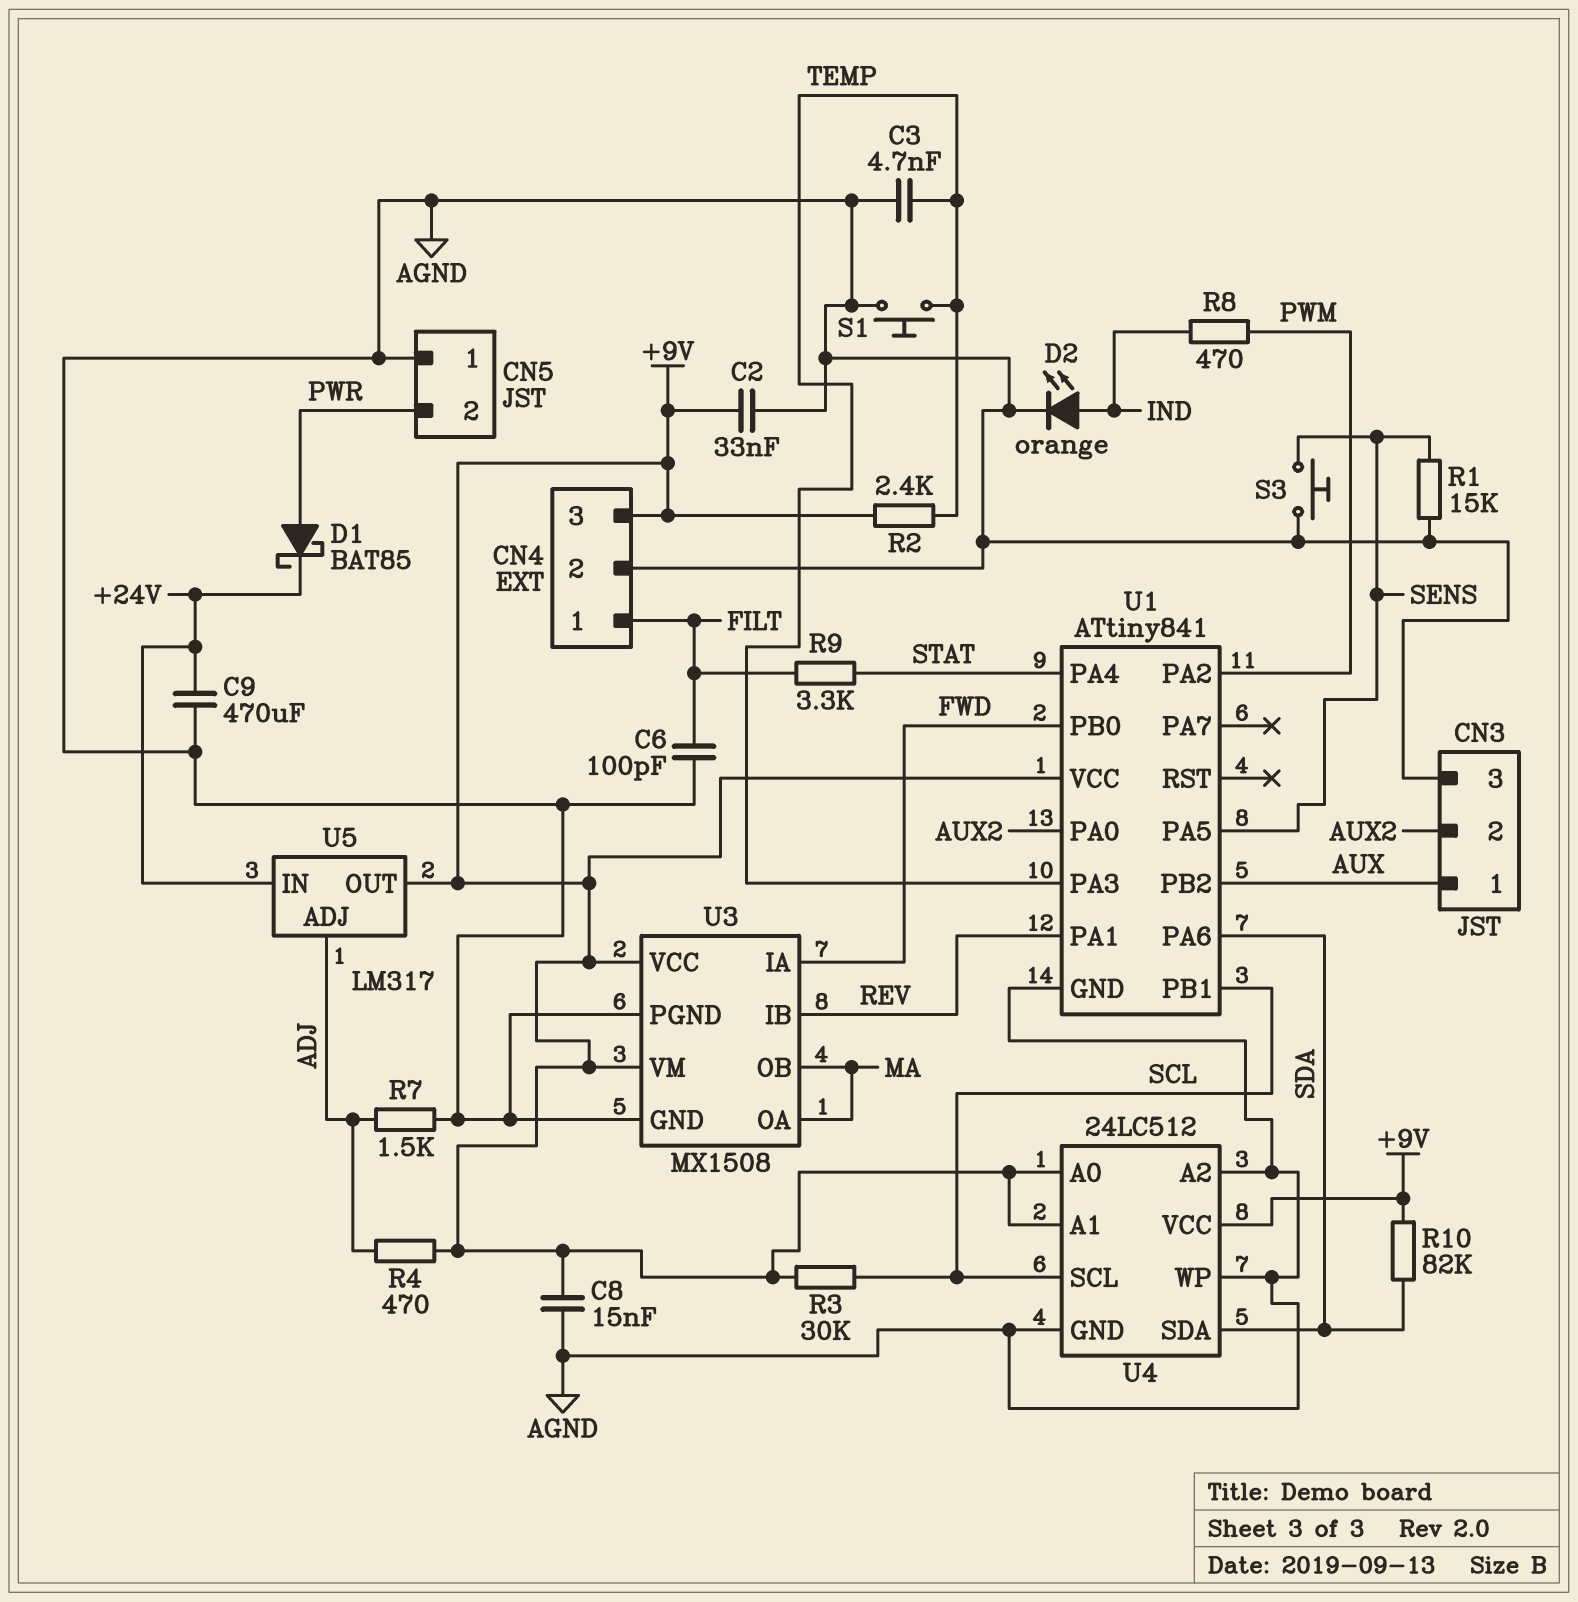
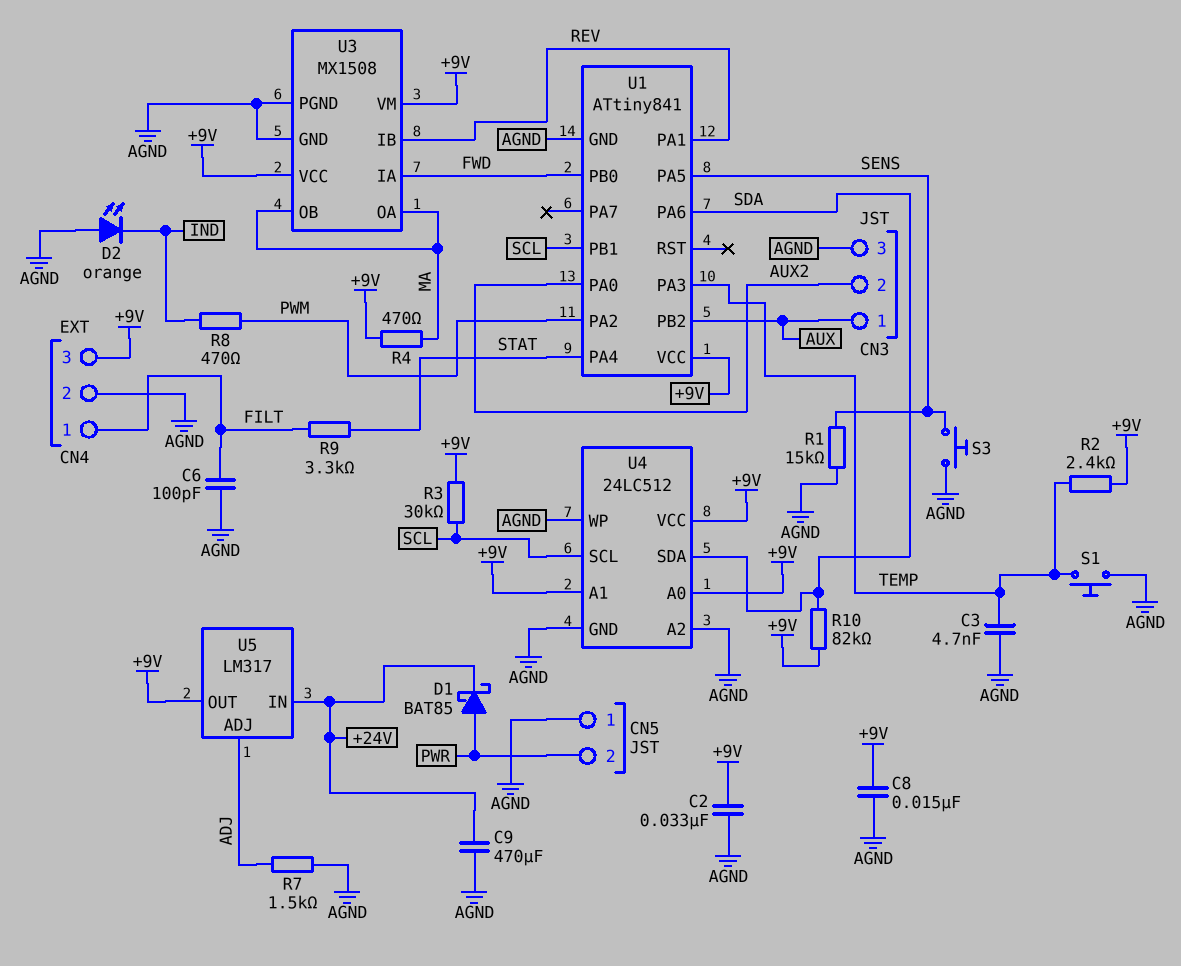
D2: LED orange (A IND, K AGND) -> LED orange (A AGND, K IND)
R4: 470 (+9V, ADJ) -> 470 (+9V, MA)

